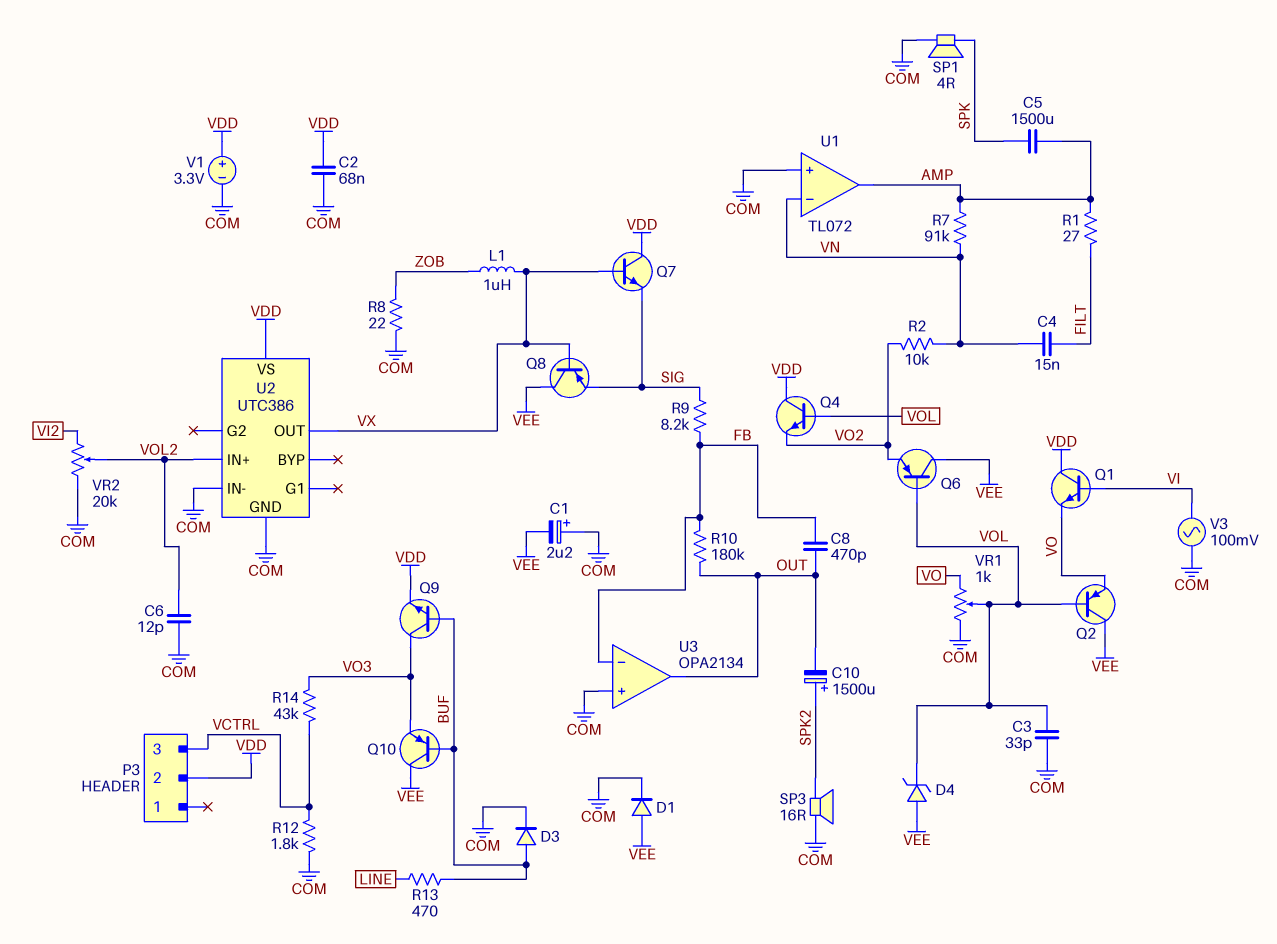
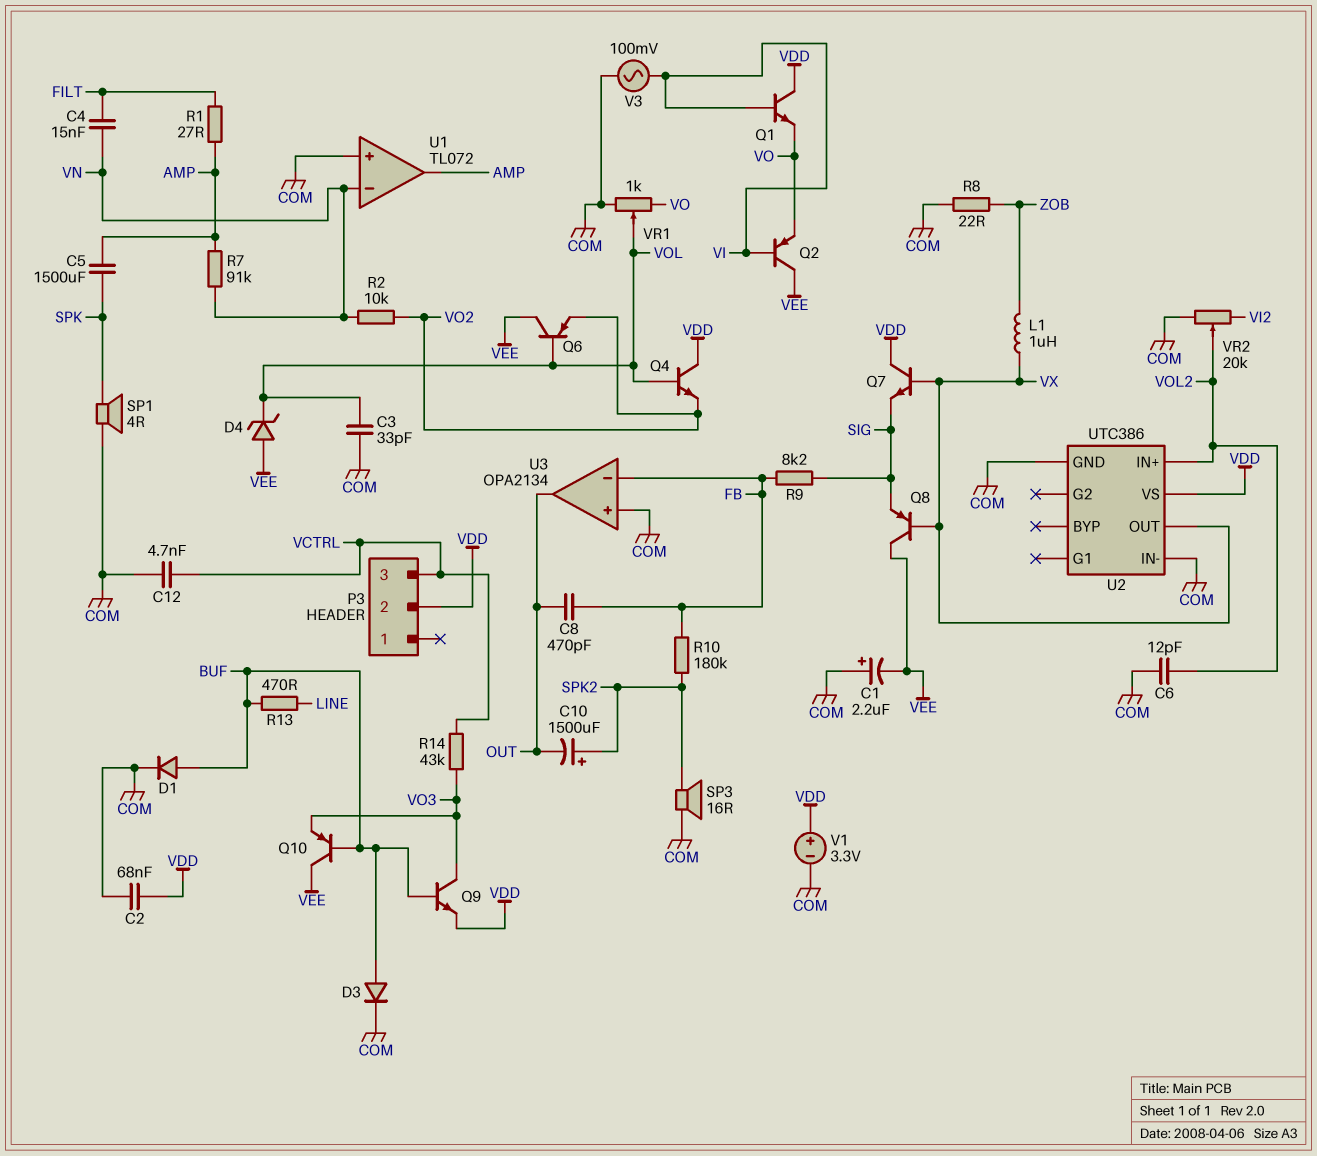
C12: none -> 4.7nF (COM, VCTRL)
D1: diode (A VEE, K COM) -> diode (A BUF, K COM)
Q2: PNP (B VOL, C VEE, E VO) -> PNP (B VI, C VEE, E VO)
R10: 180k (FB, OUT) -> 180k (FB, SPK2)
R12: 1.8k (COM, VCTRL) -> none

